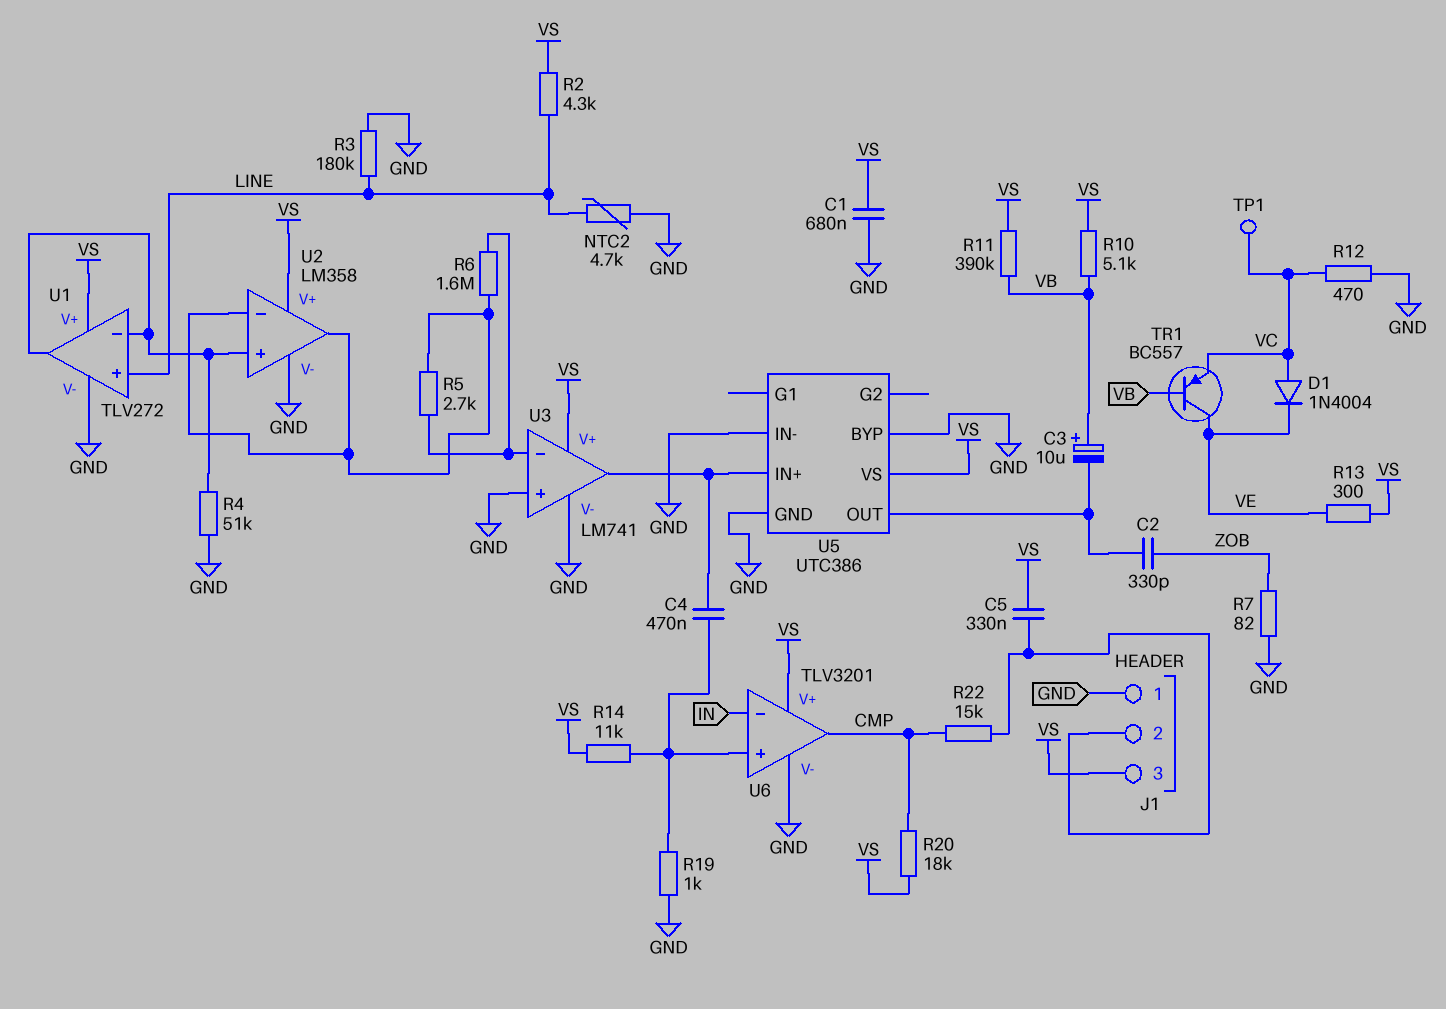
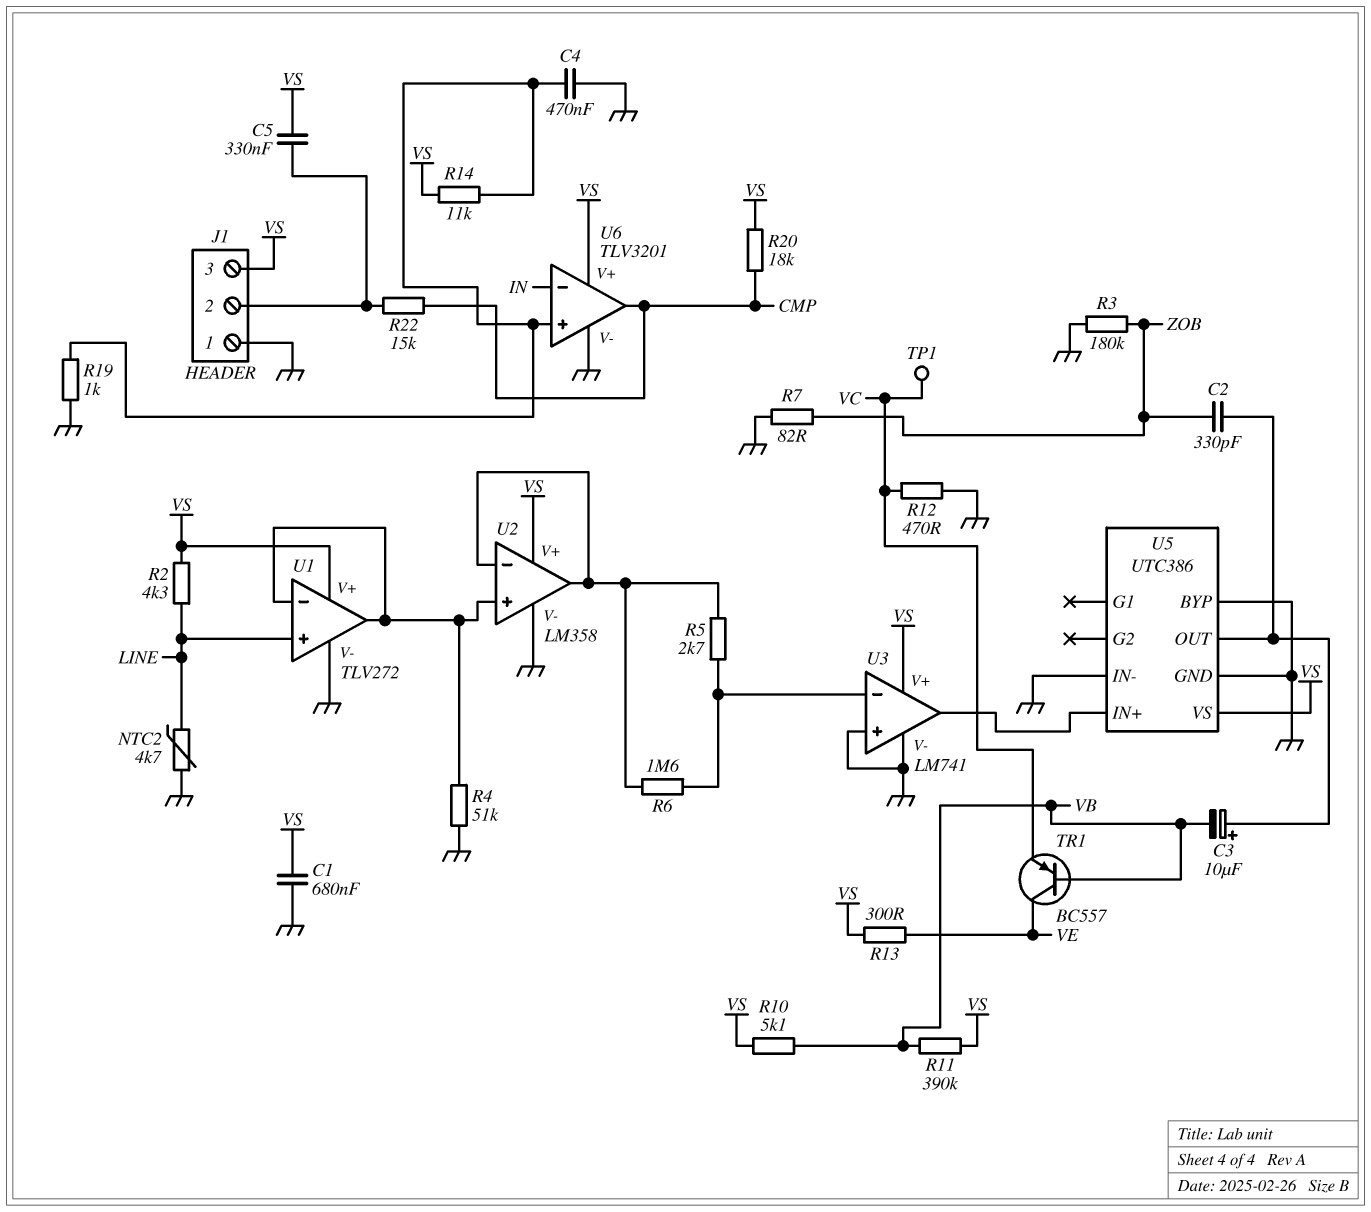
C3: 10uF (plus VB, minus U5/OUT) -> 10uF (plus U5/OUT, minus VB)
C4: 470nF (U3/out, U6/in+) -> 470nF (GND, U6/in+)
D1: diode 1N4004 (A VC, K VE) -> none
R3: 180k (GND, LINE) -> 180k (GND, ZOB)

